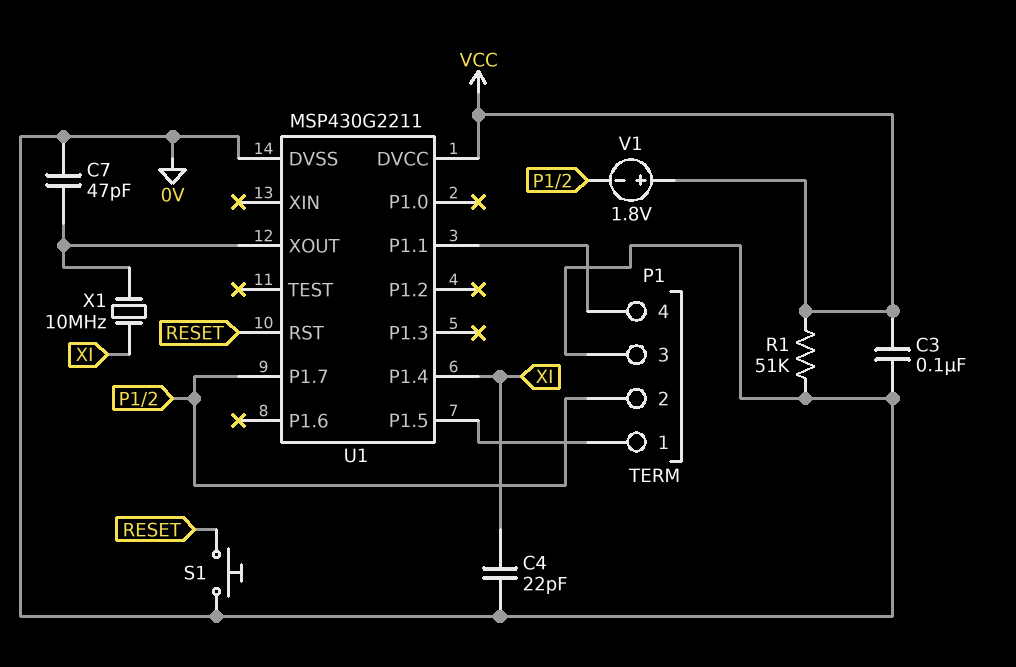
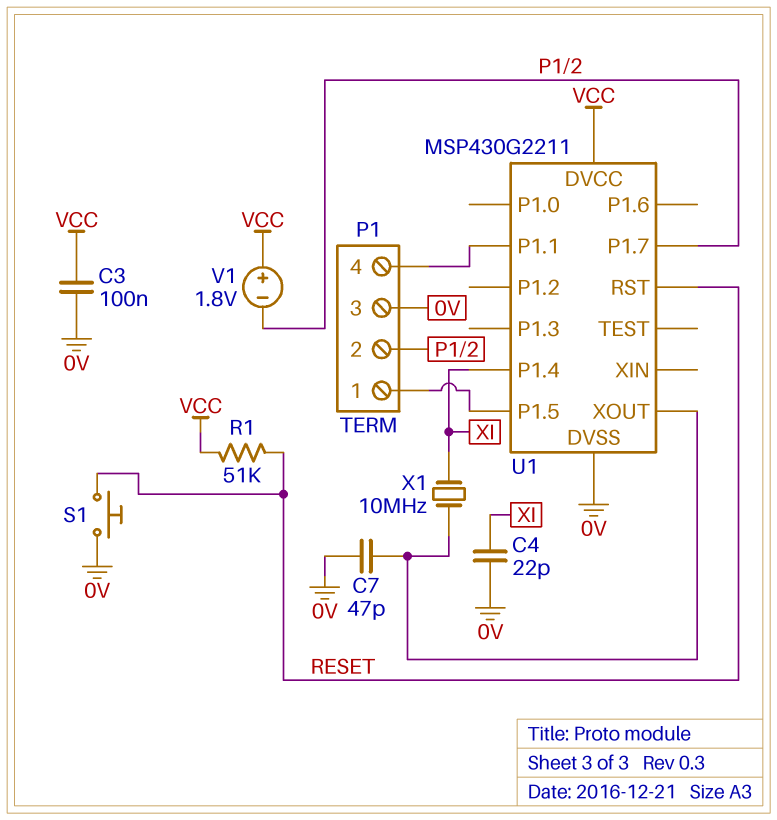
R1: 51k (0V, VCC) -> 51k (RESET, VCC)

